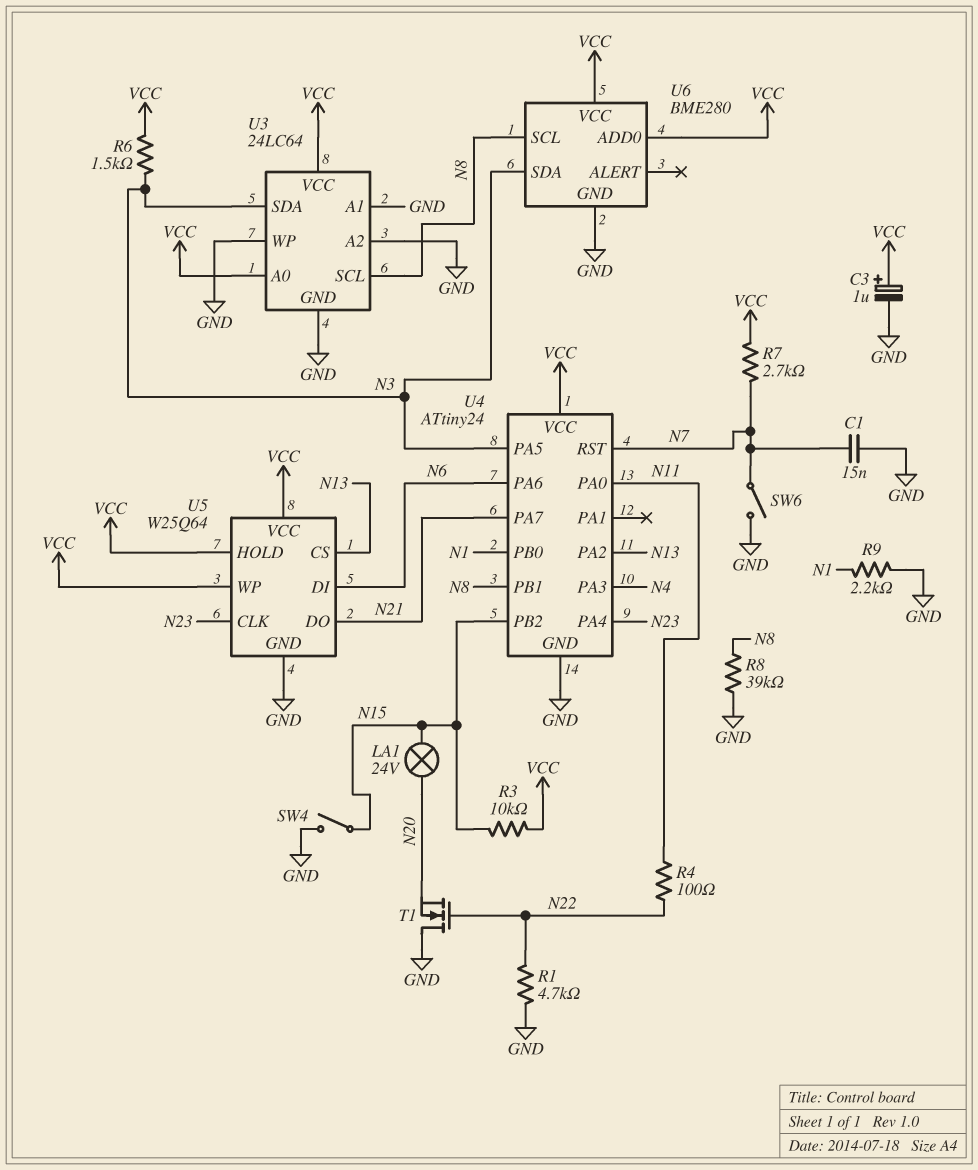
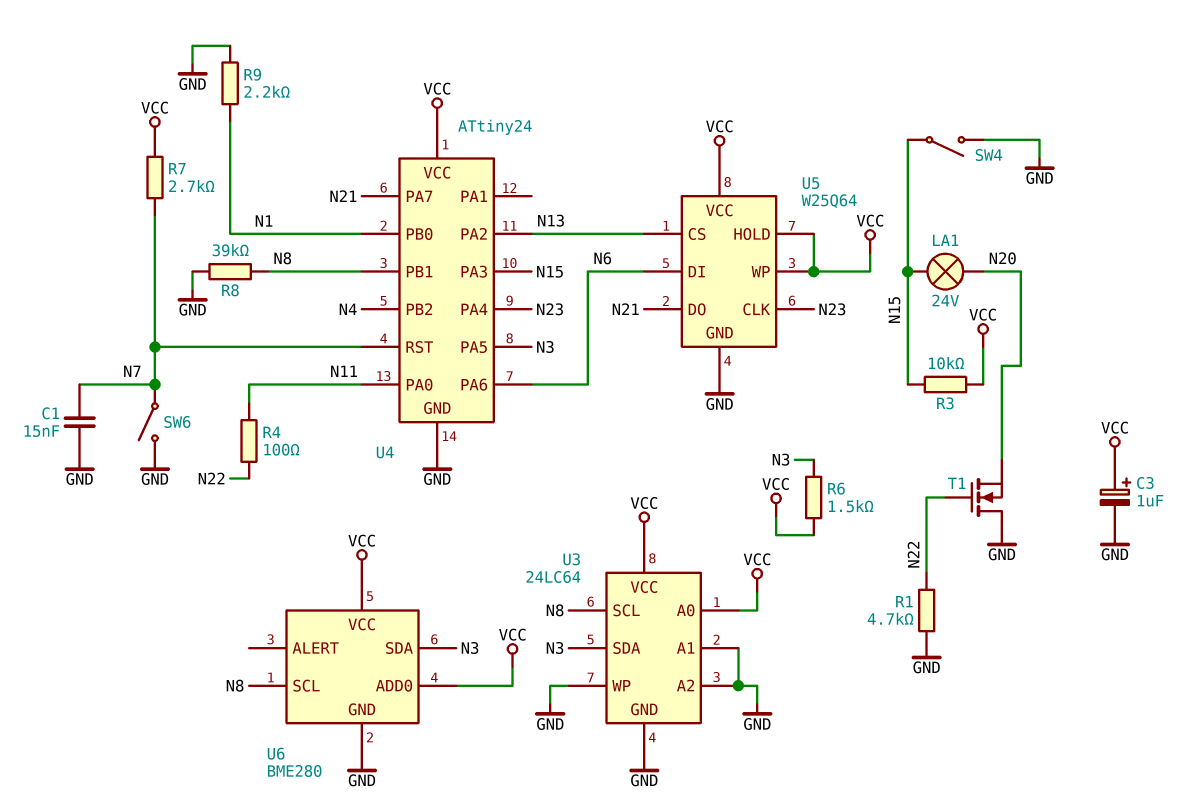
U4 pin PA3: N4 -> N15
U4 pin PB2: N15 -> N4

